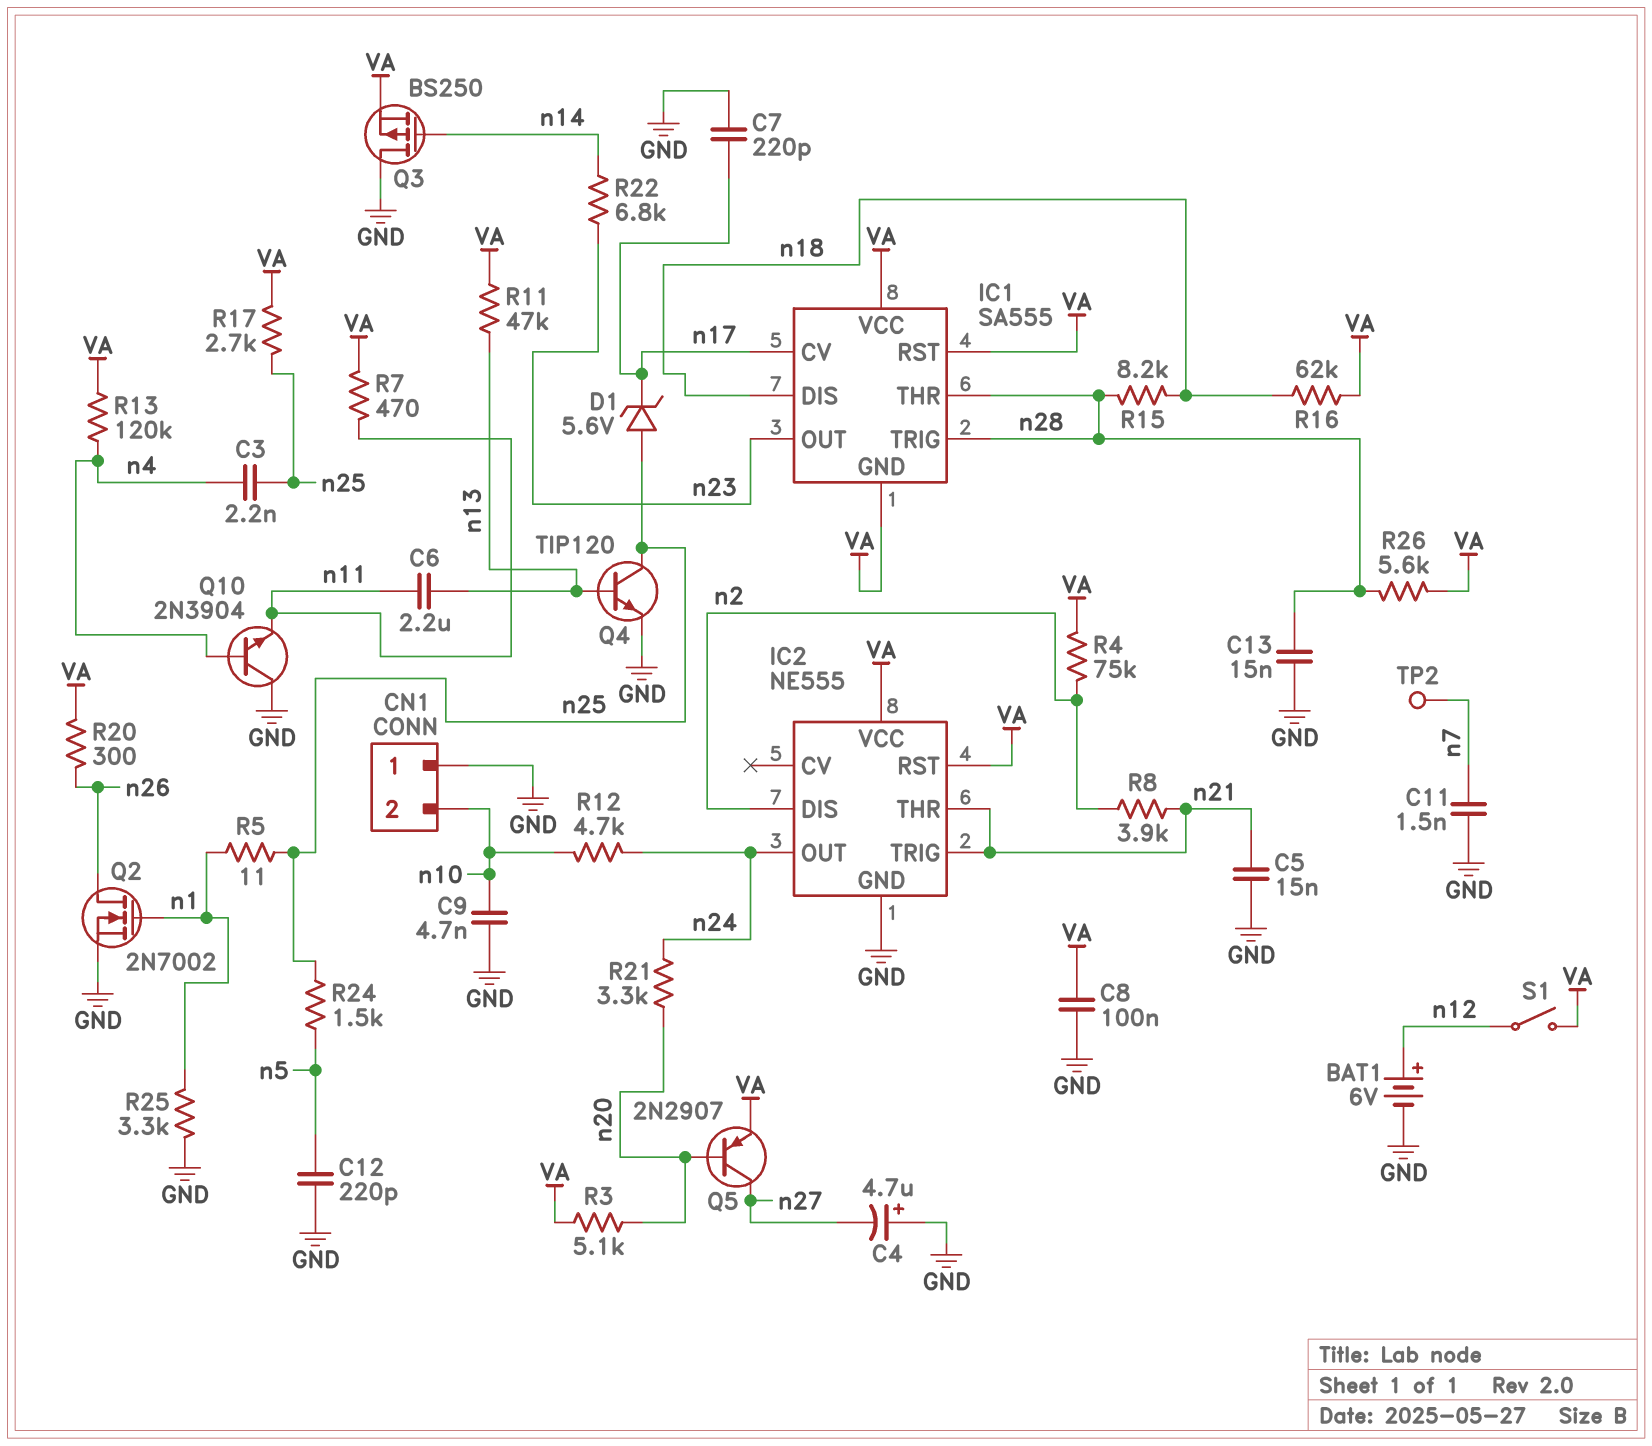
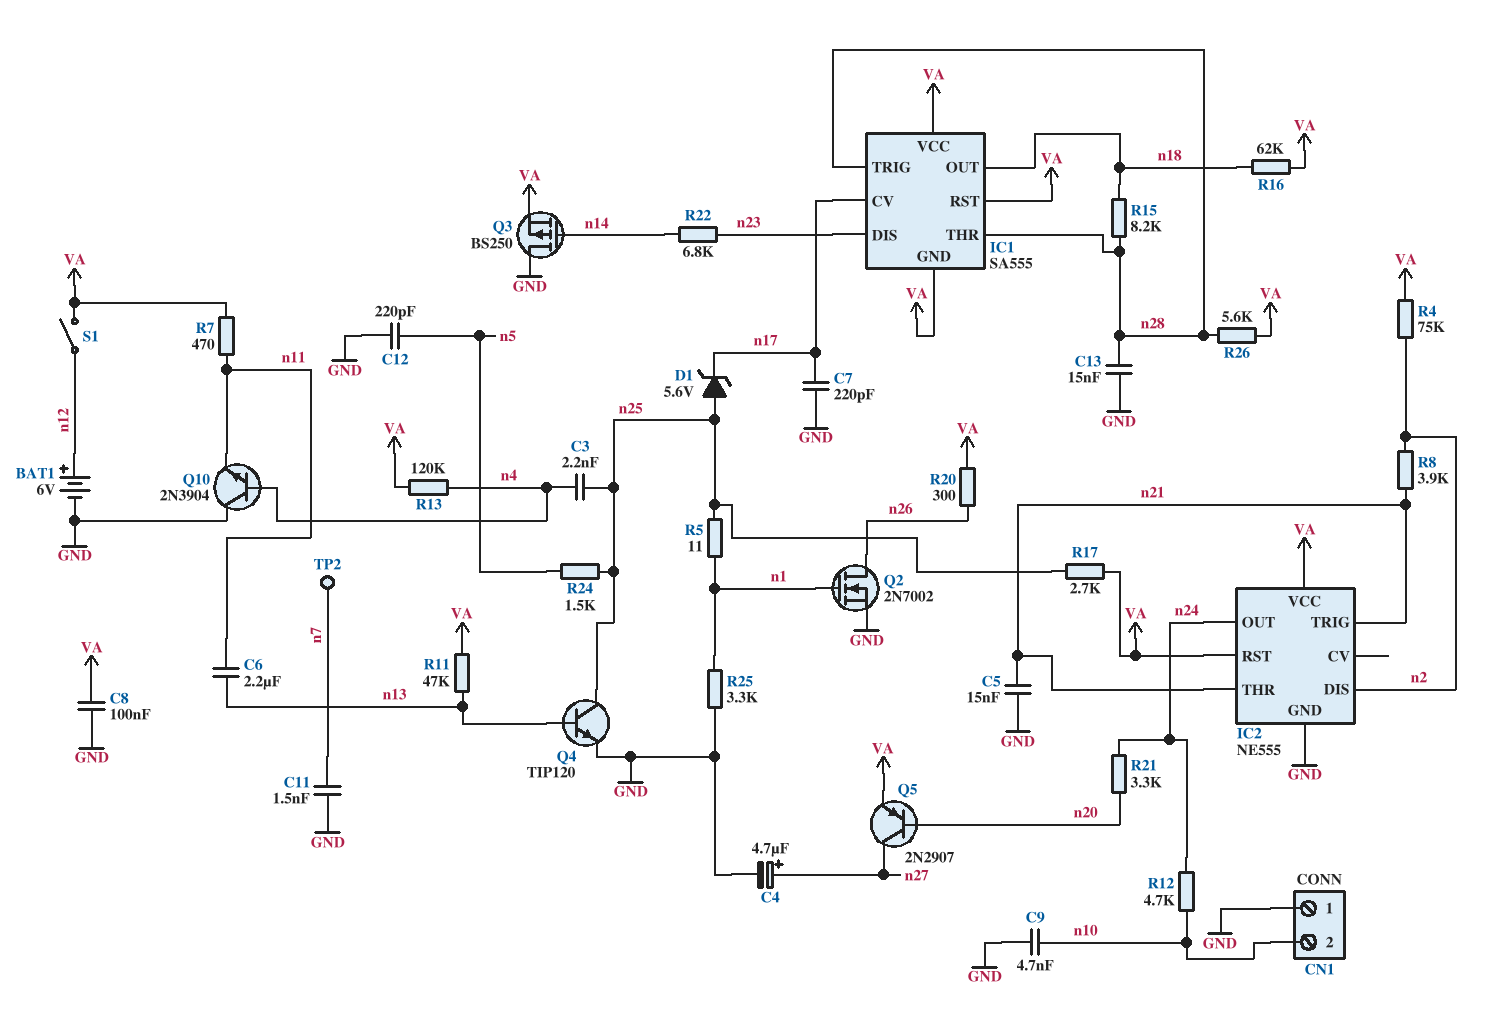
C4: 4.7uF (plus GND, minus n27) -> 4.7uF (plus n27, minus GND)
IC1 pin DIS: n18 -> n23
IC1 pin OUT: n23 -> n18
R3: 5.1k (VA, n20) -> none

